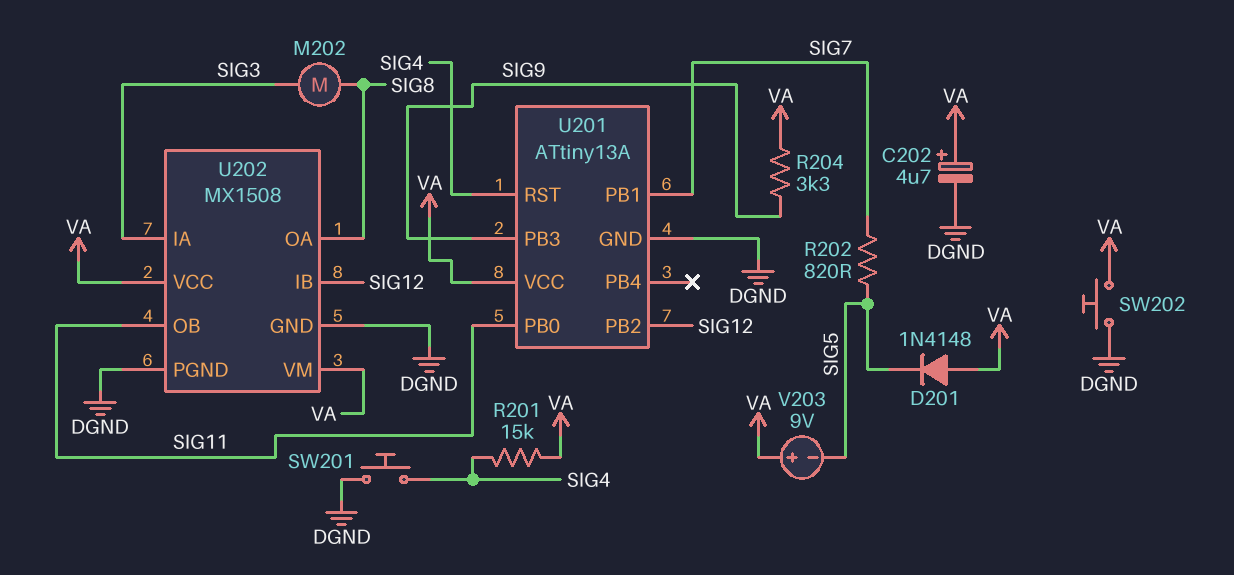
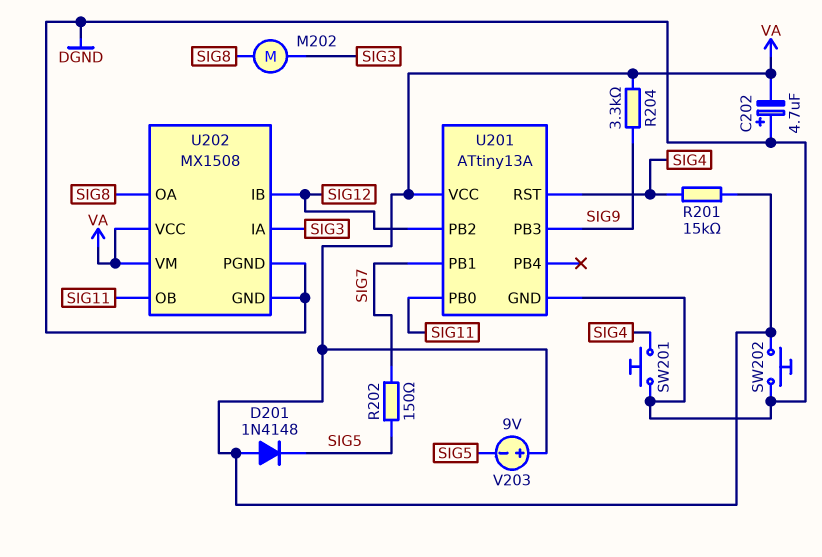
C202: 4.7uF (plus VA, minus DGND) -> 4.7uF (plus DGND, minus VA)
R202: 820 (SIG5, SIG7) -> 150 (SIG5, SIG7)

